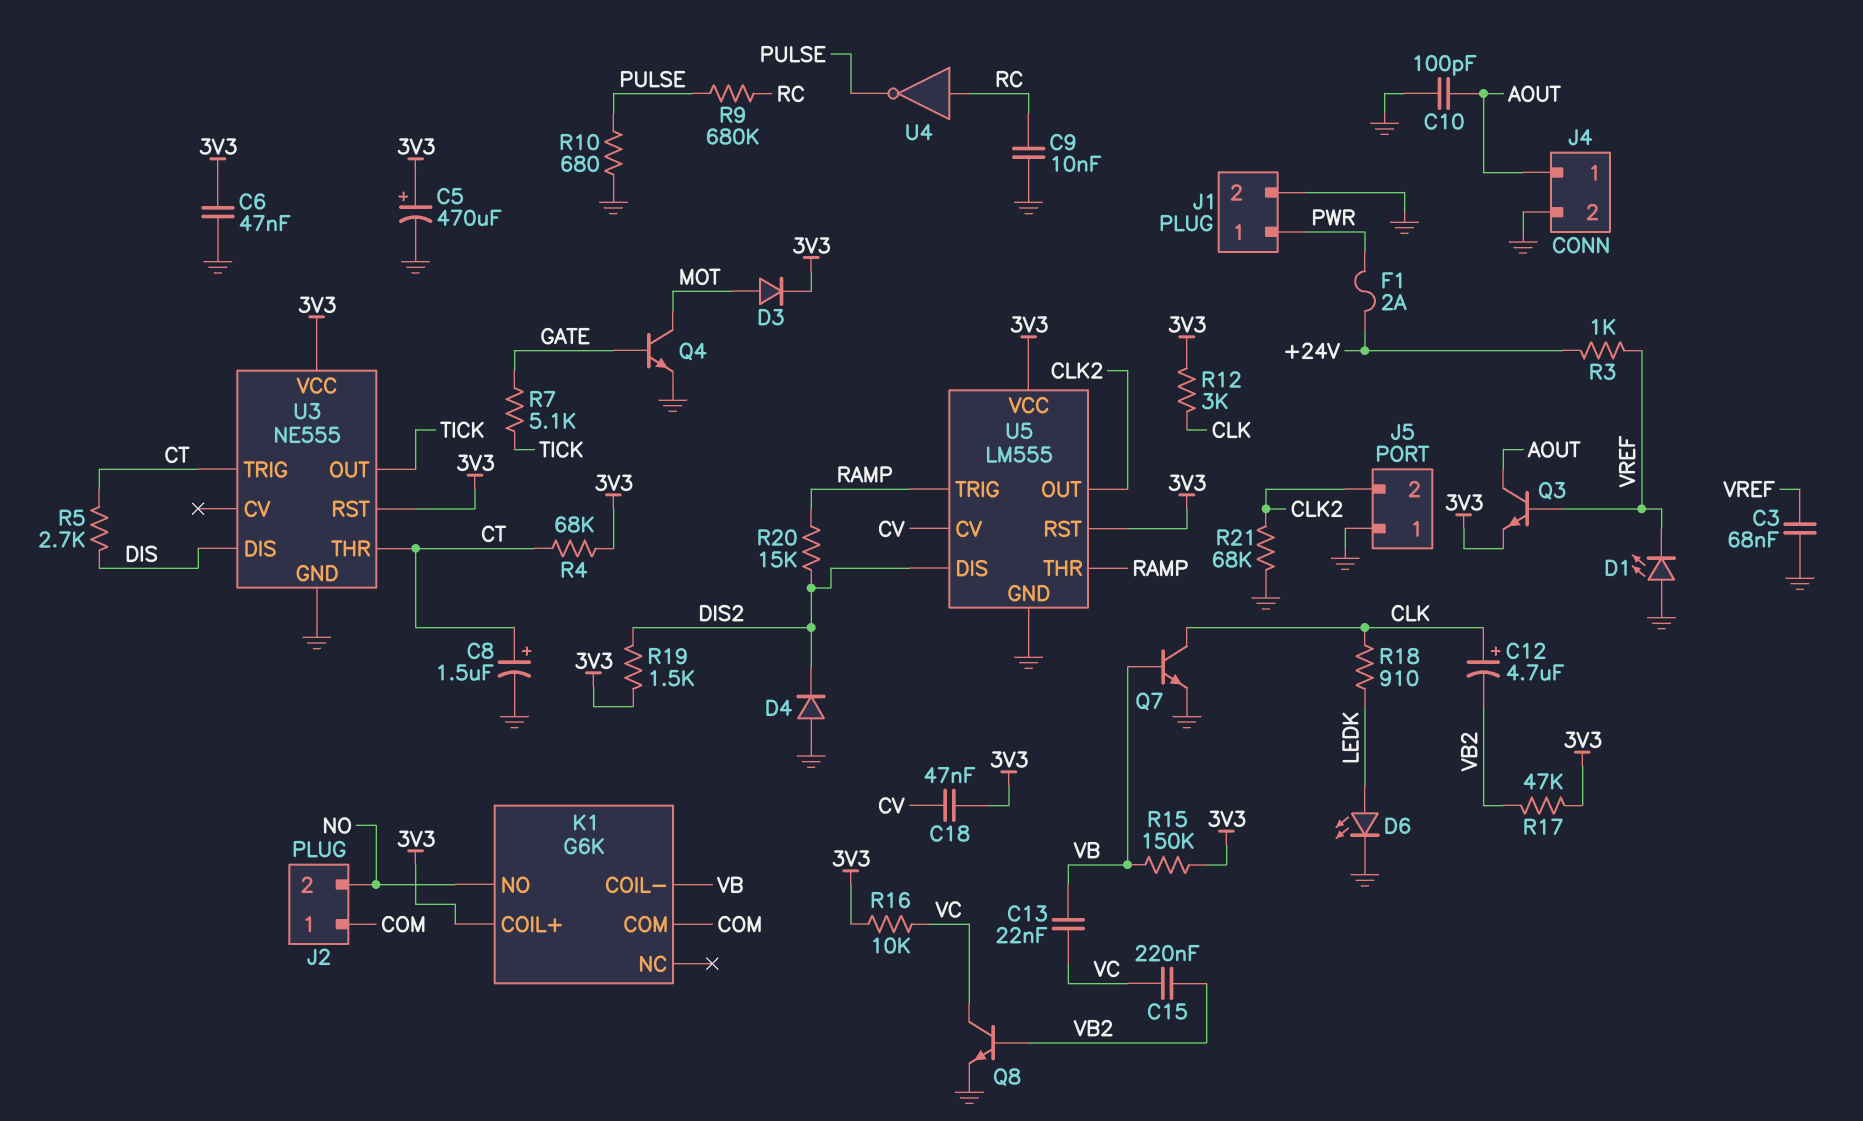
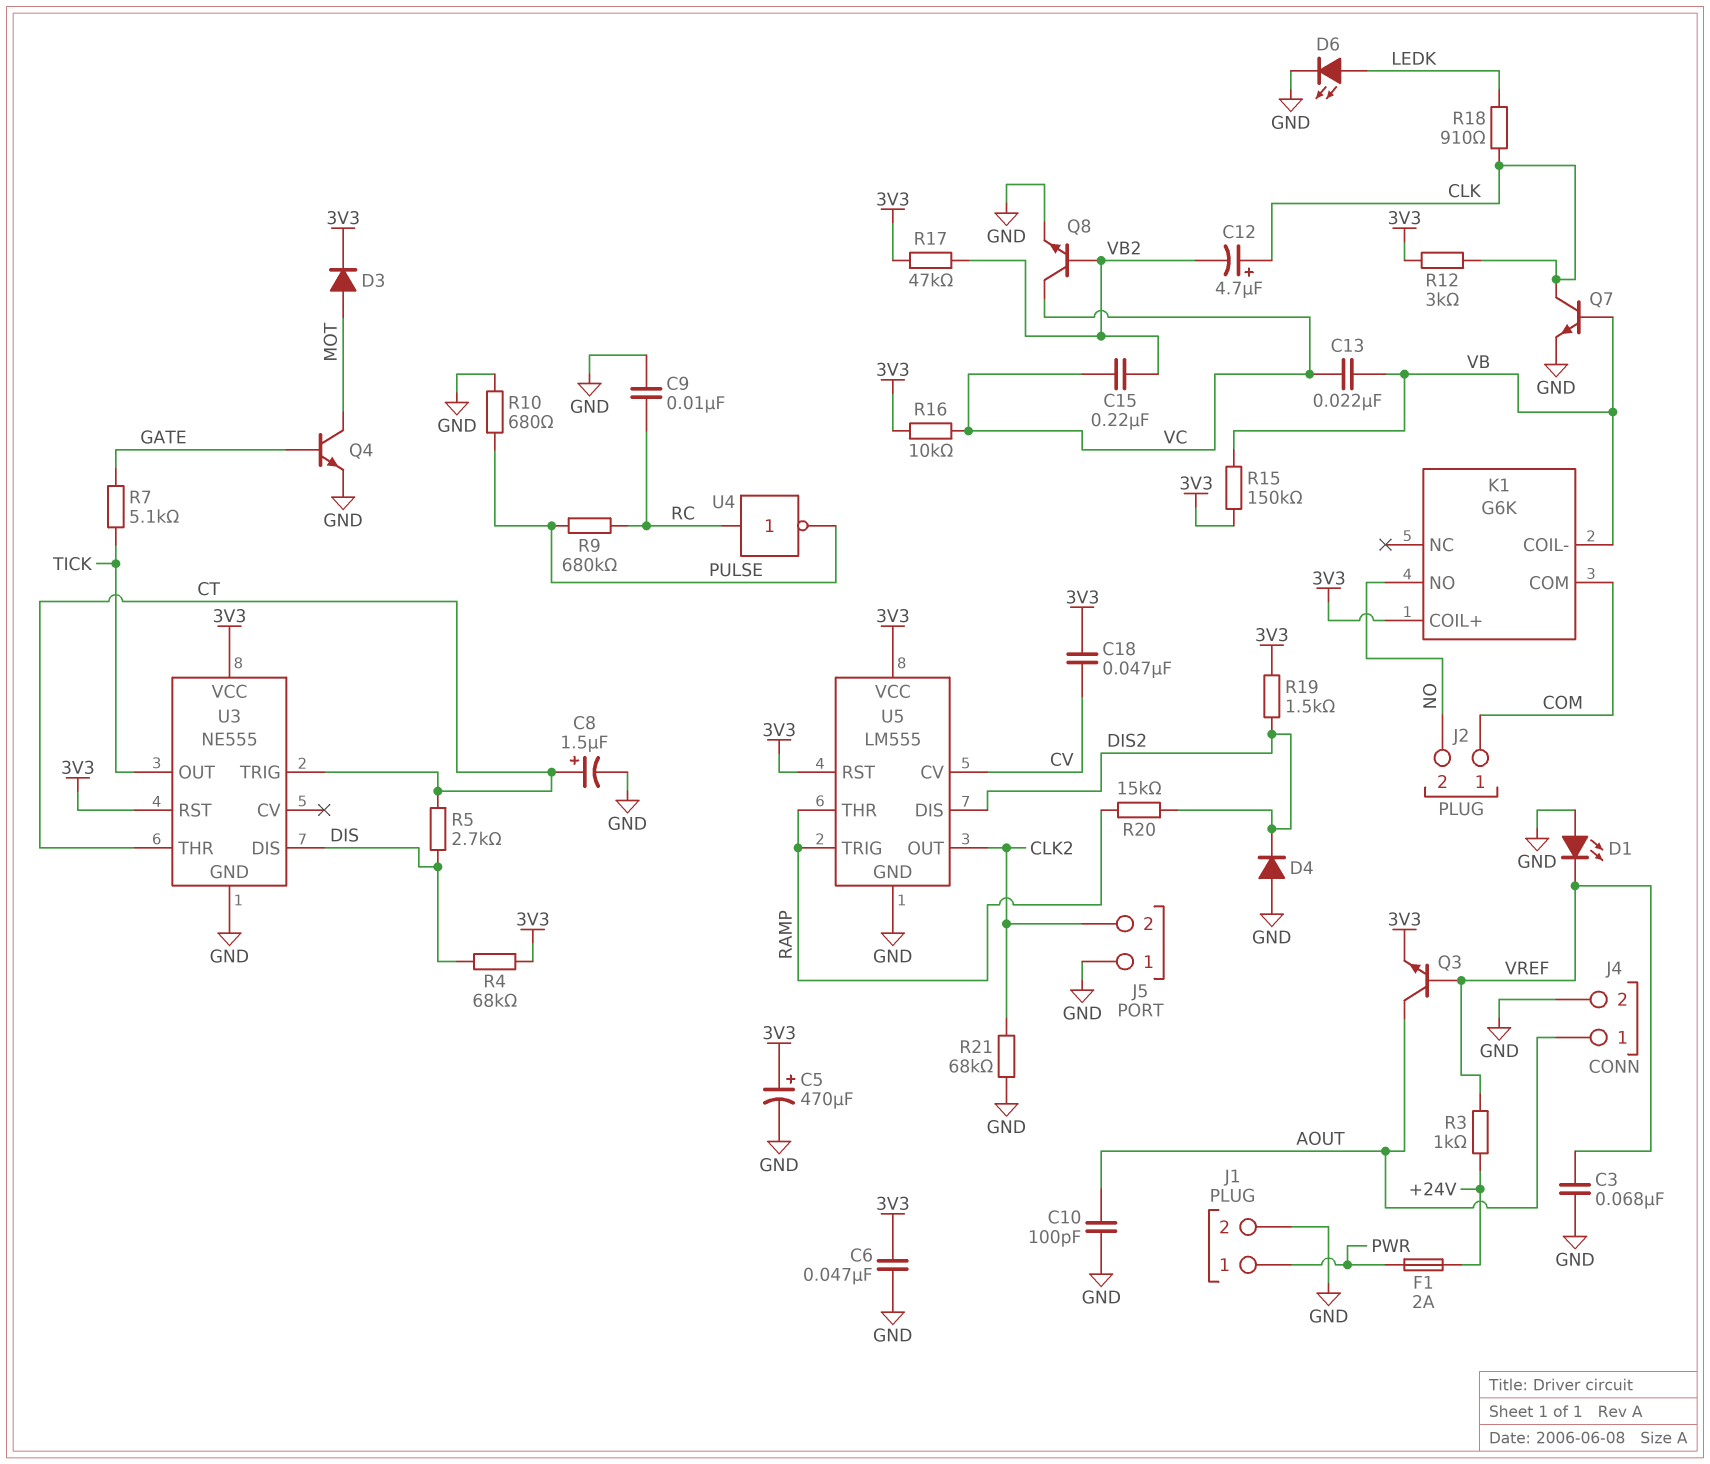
R4: 68k (3V3, CT) -> 68k (3V3, DIS)

